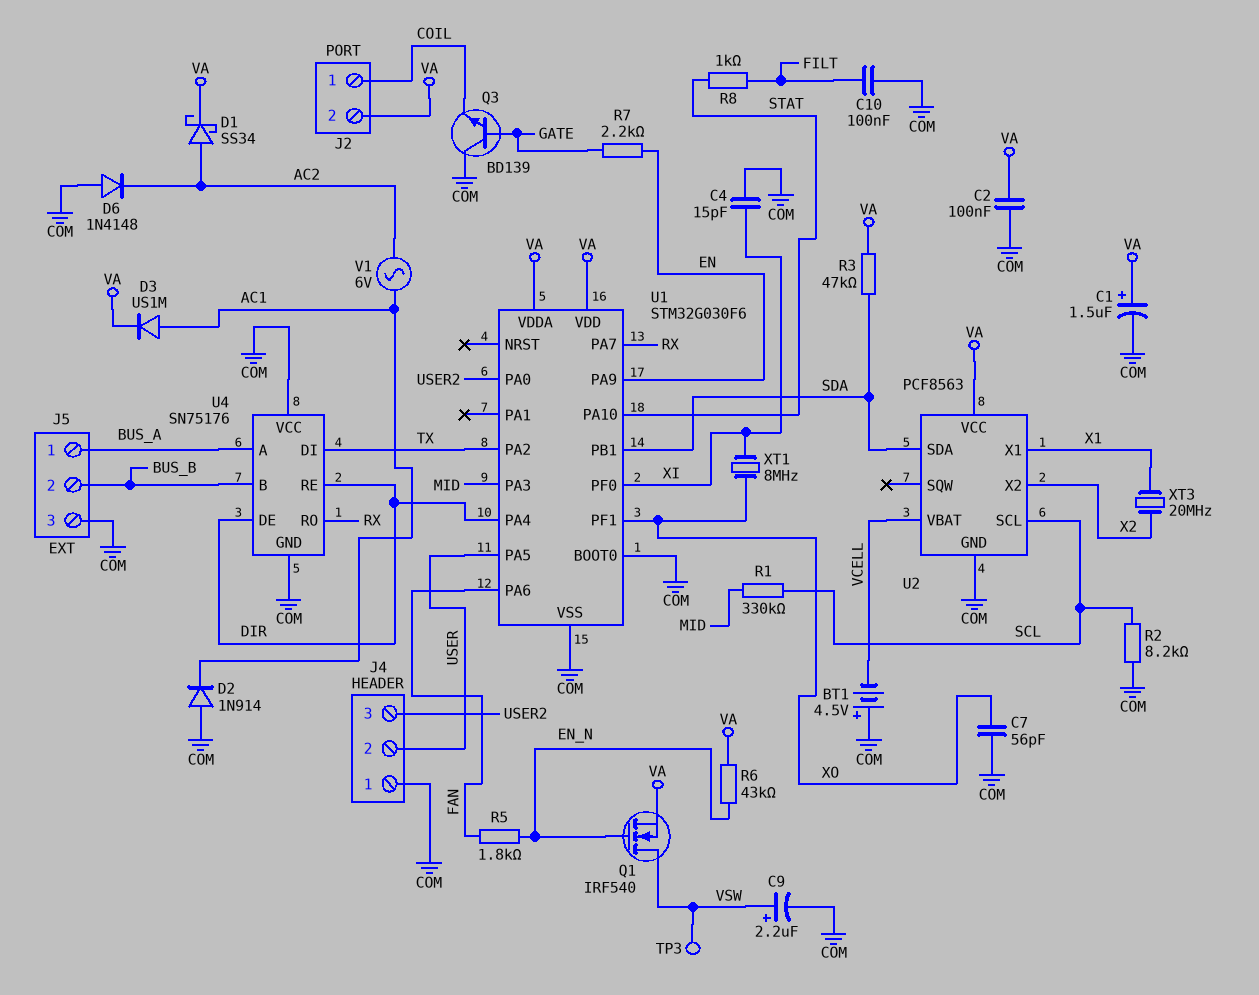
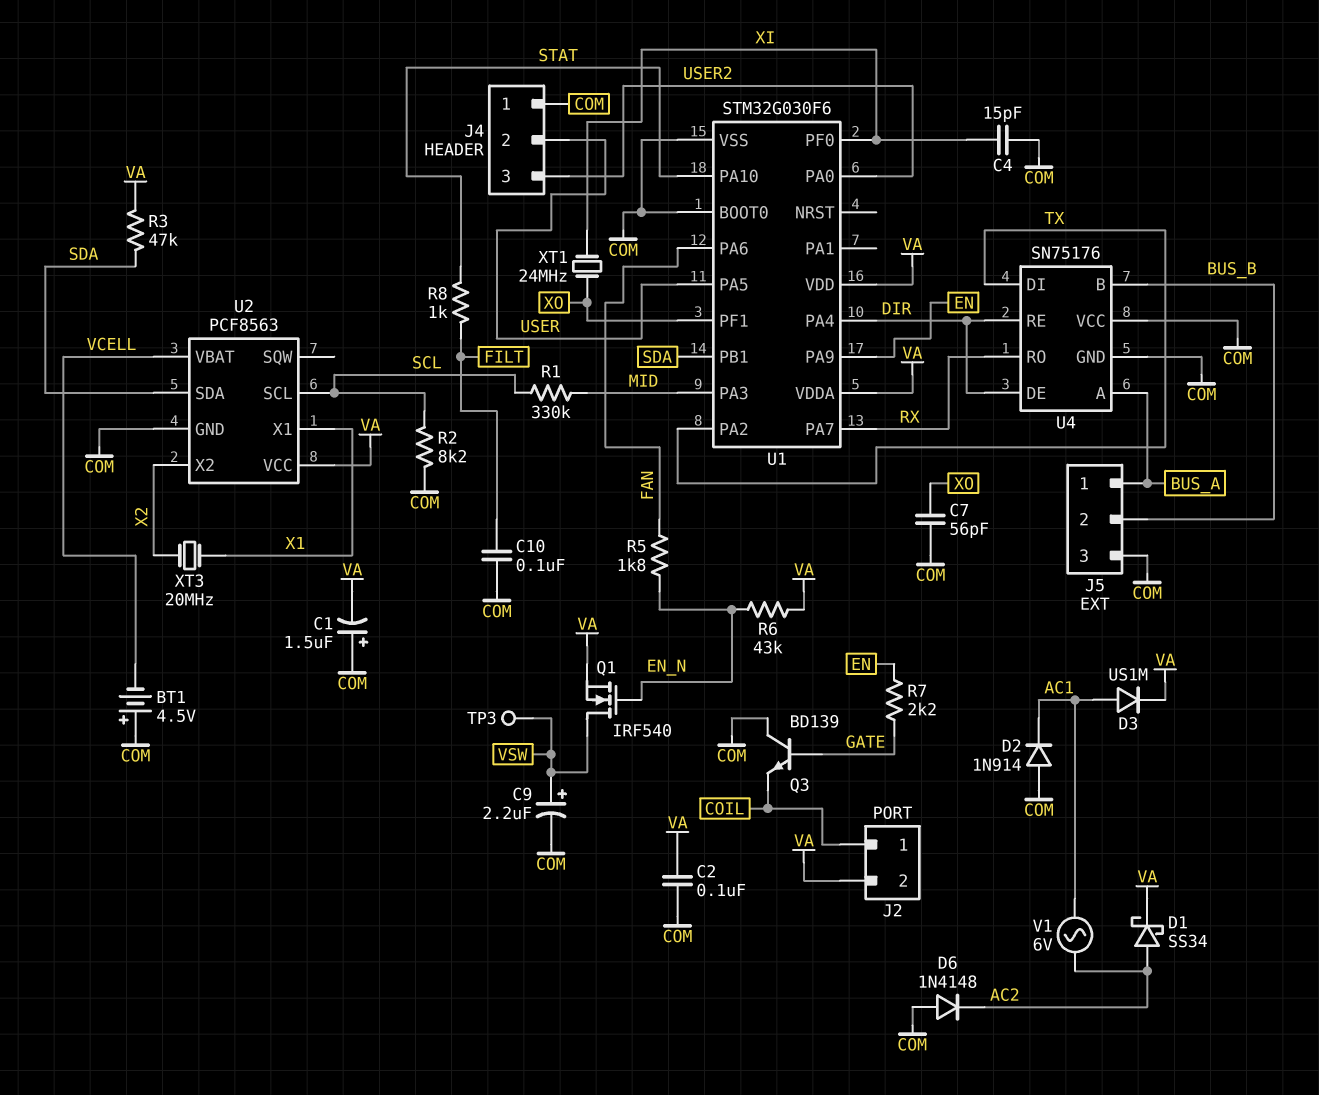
C1: 1.5uF (plus VA, minus COM) -> 1.5uF (plus COM, minus VA)
XT1: 8MHz (XI, XO) -> 24MHz (XI, XO)

